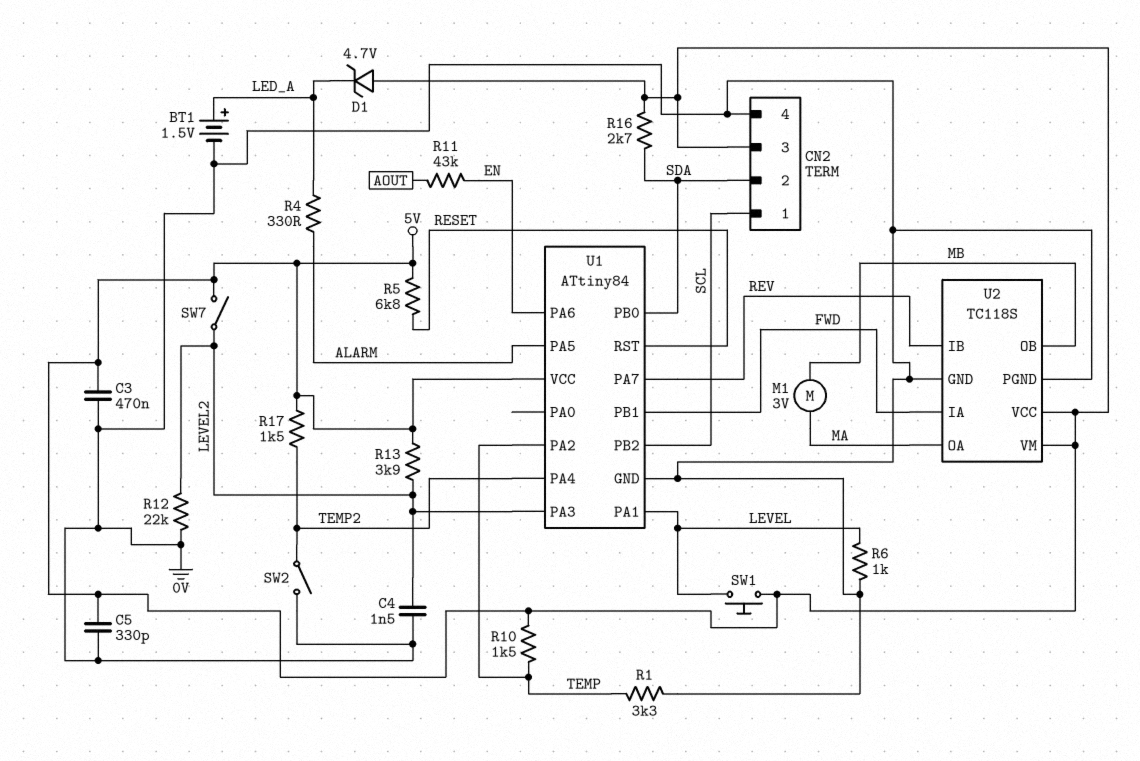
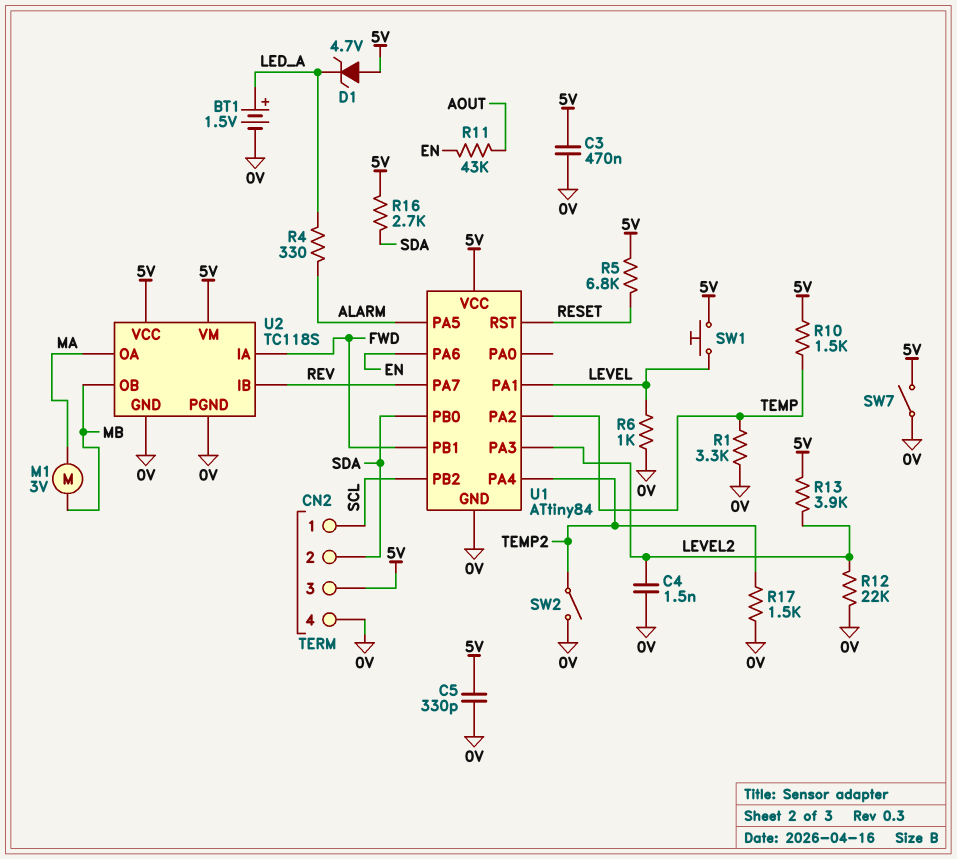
R17: 1.5k (5V, TEMP2) -> 1.5k (0V, TEMP2)
SW7: switch (5V, LEVEL2) -> switch (0V, 5V)

